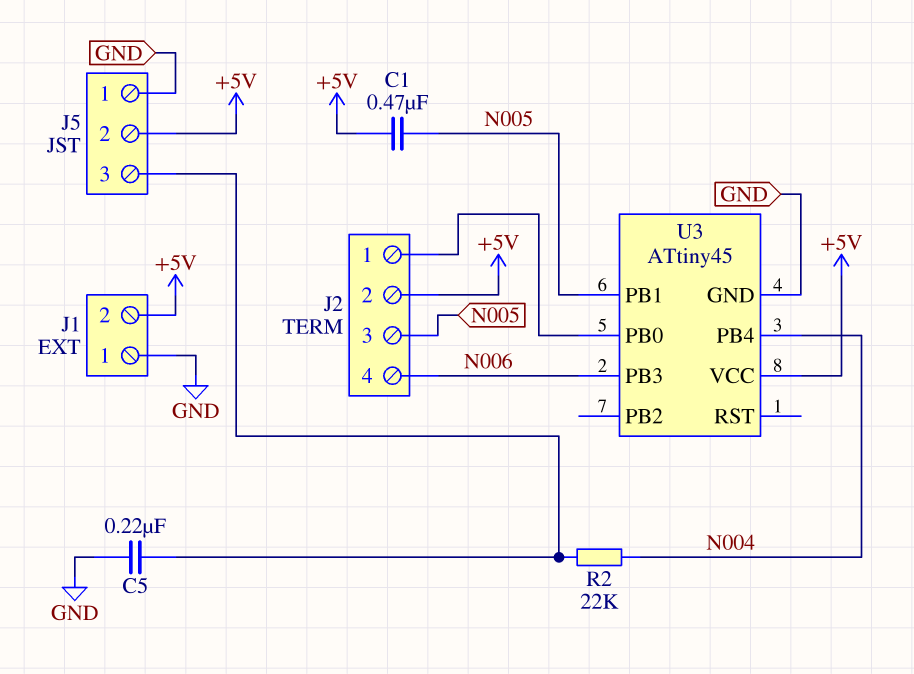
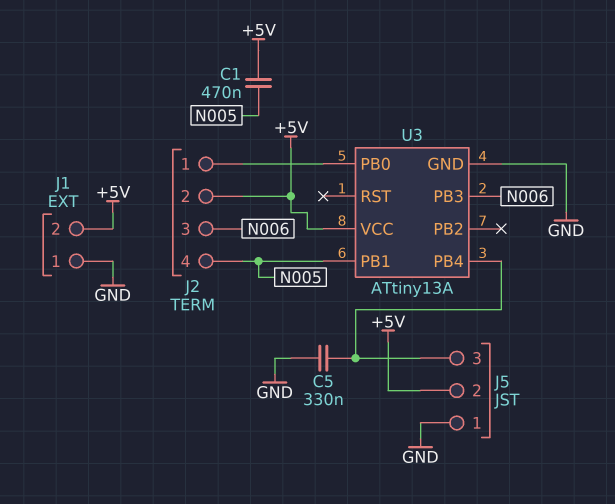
C5: 220nF (GND, J5/3) -> 330nF (GND, J5/3)
J2 pin 3: N005 -> N006
J2 pin 4: N006 -> N005
R2: 22k (J5/3, N004) -> none
U3: ATtiny45 -> ATtiny13A
U3 pin PB4: N004 -> J5/3

